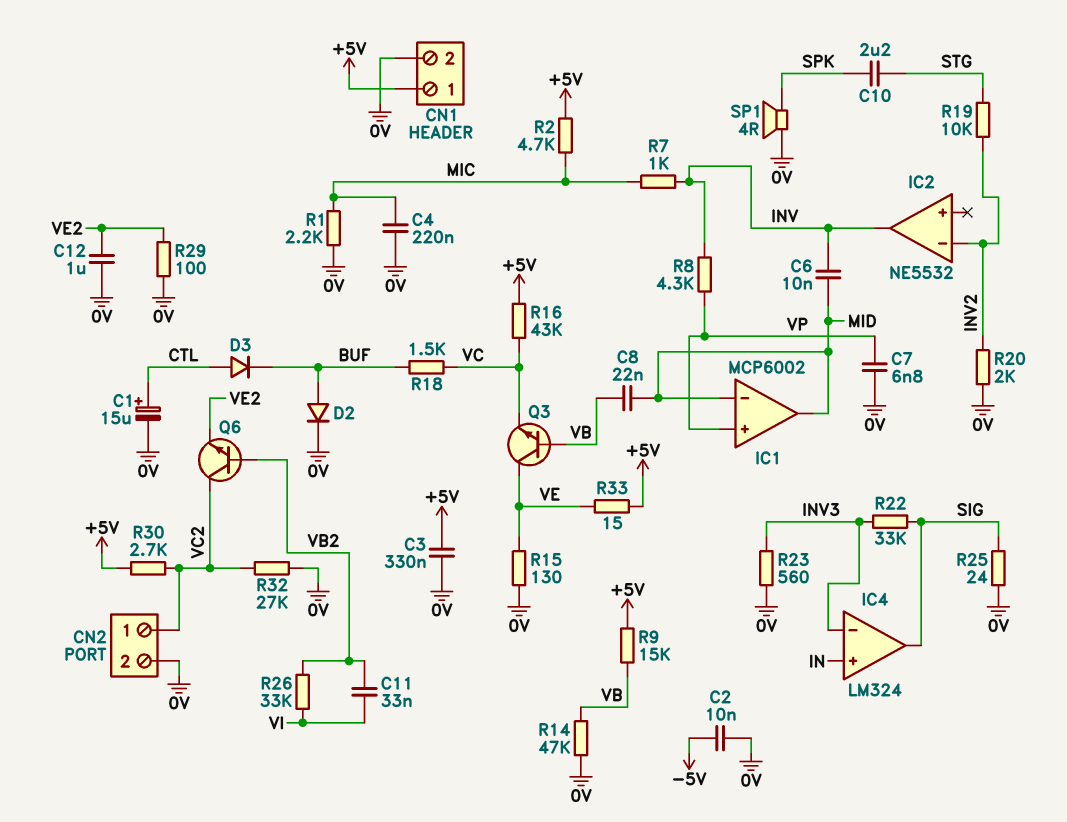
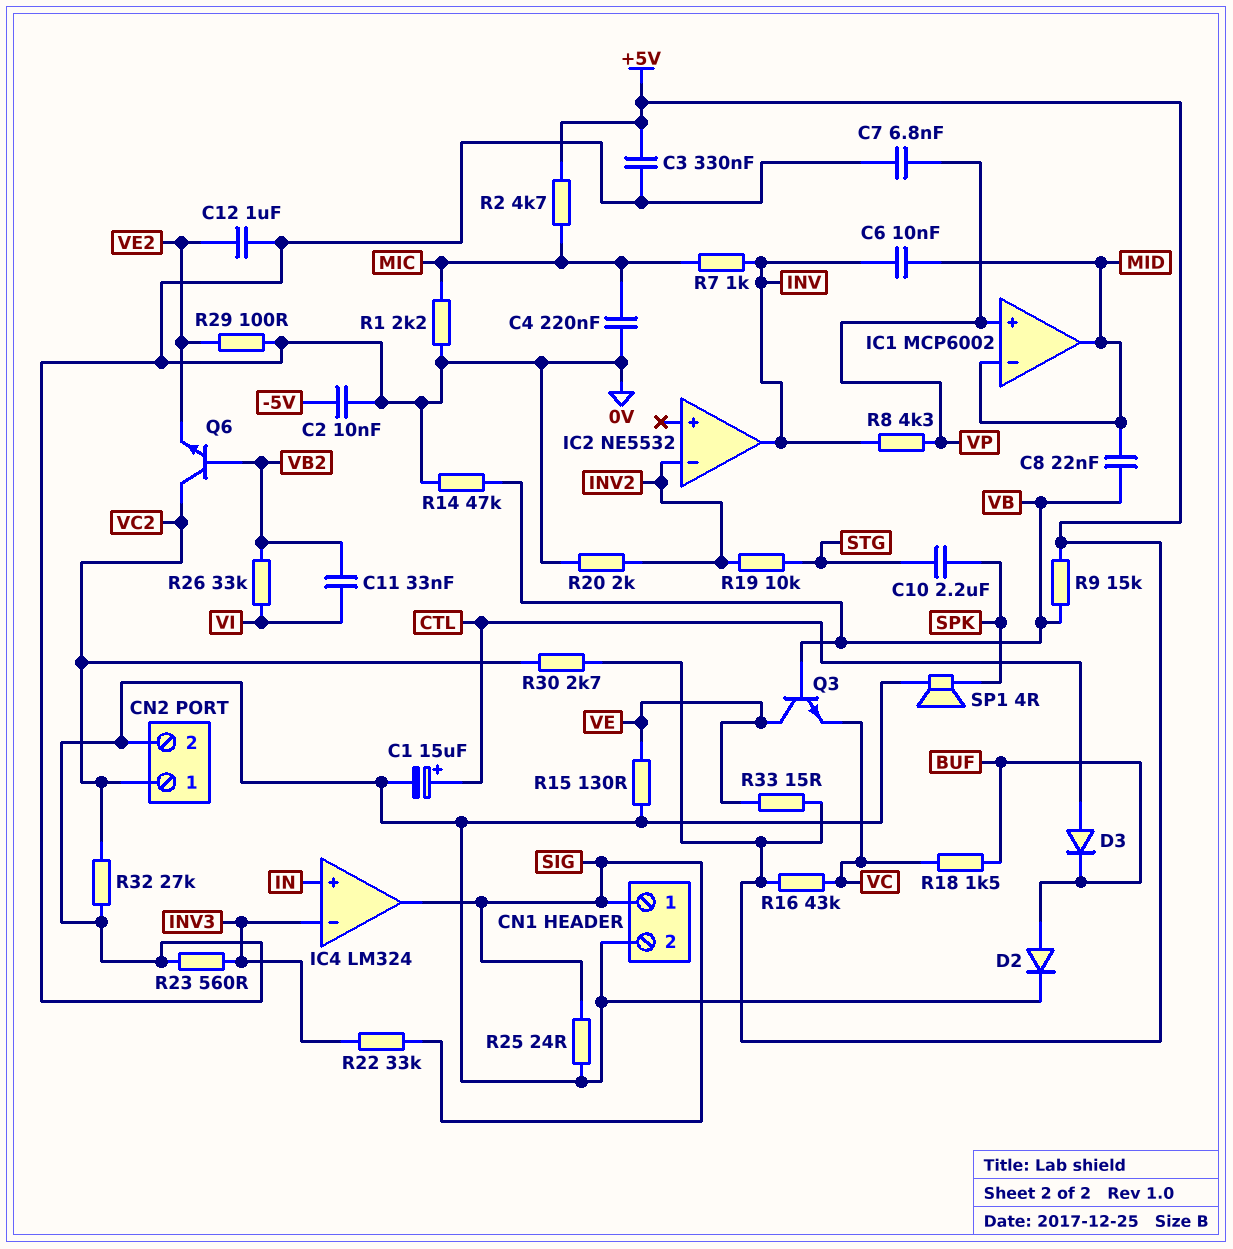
CN1 pin 1: +5V -> SIG

